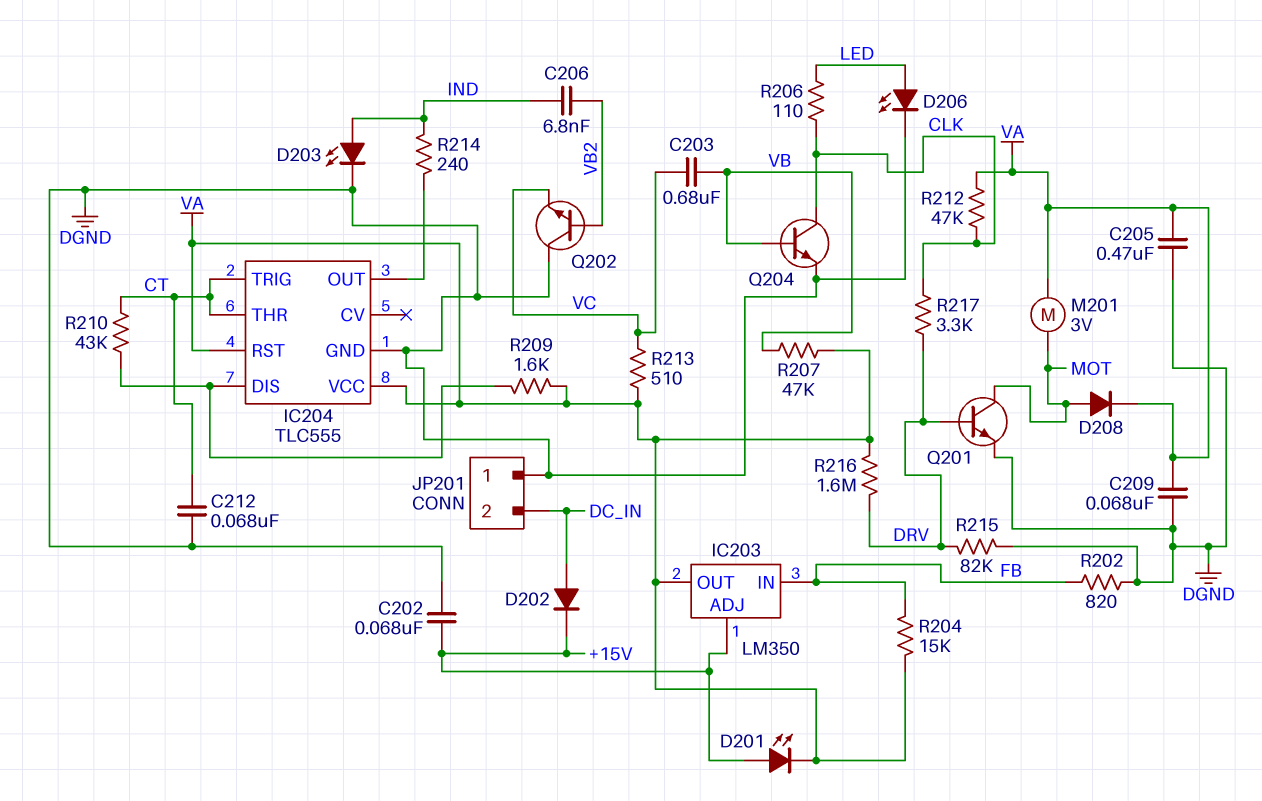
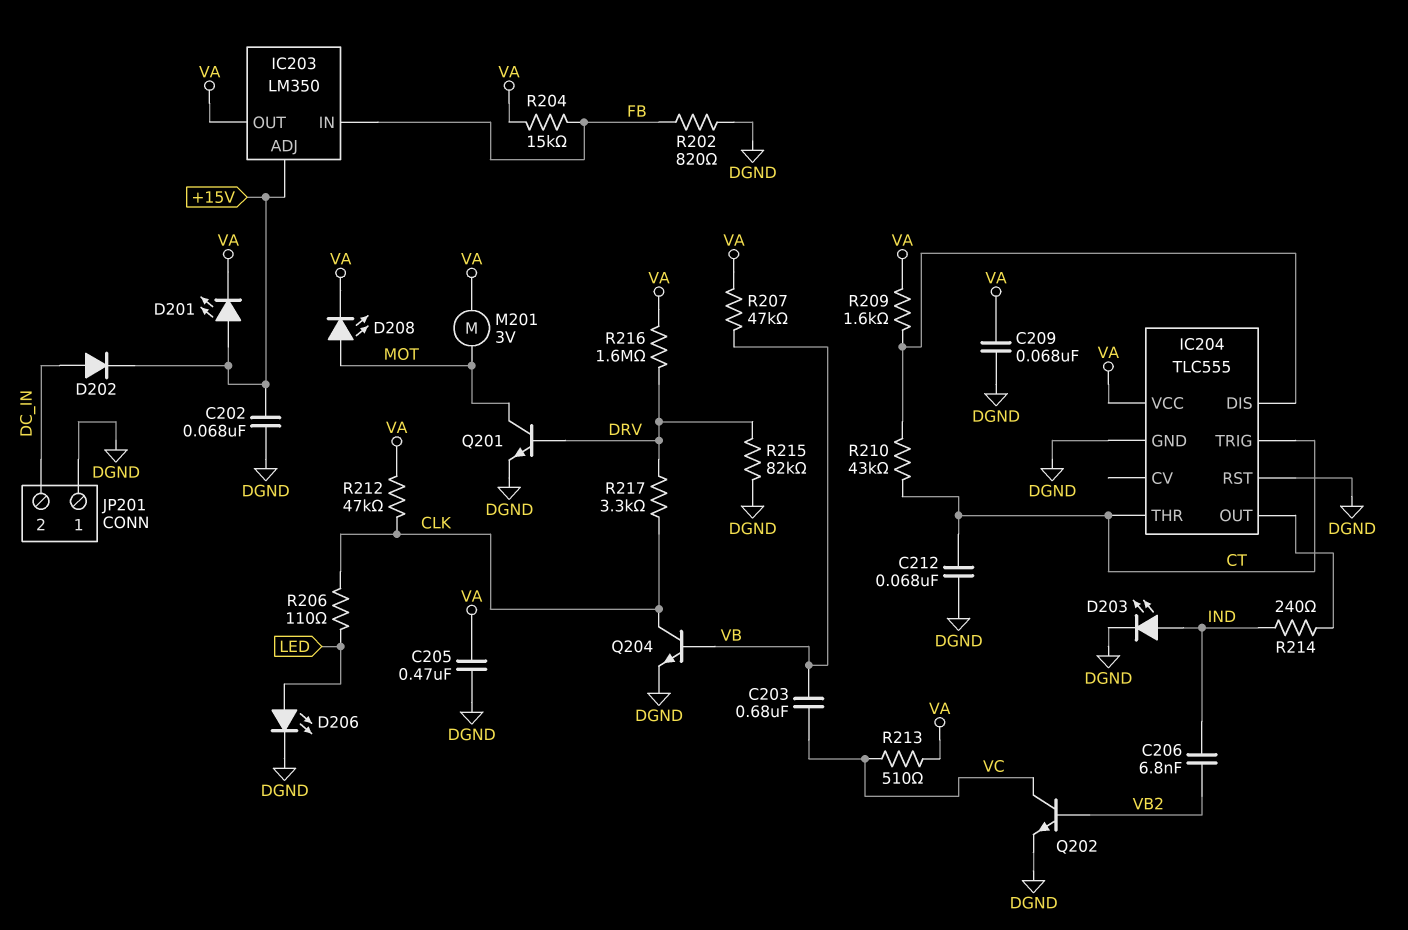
D208: diode (A MOT, K VA) -> LED (A MOT, K VA)
IC204 pin RST: VA -> DGND
Q202: NPN (B VB2, C DGND, E VC) -> NPN (B VB2, C VC, E DGND)

